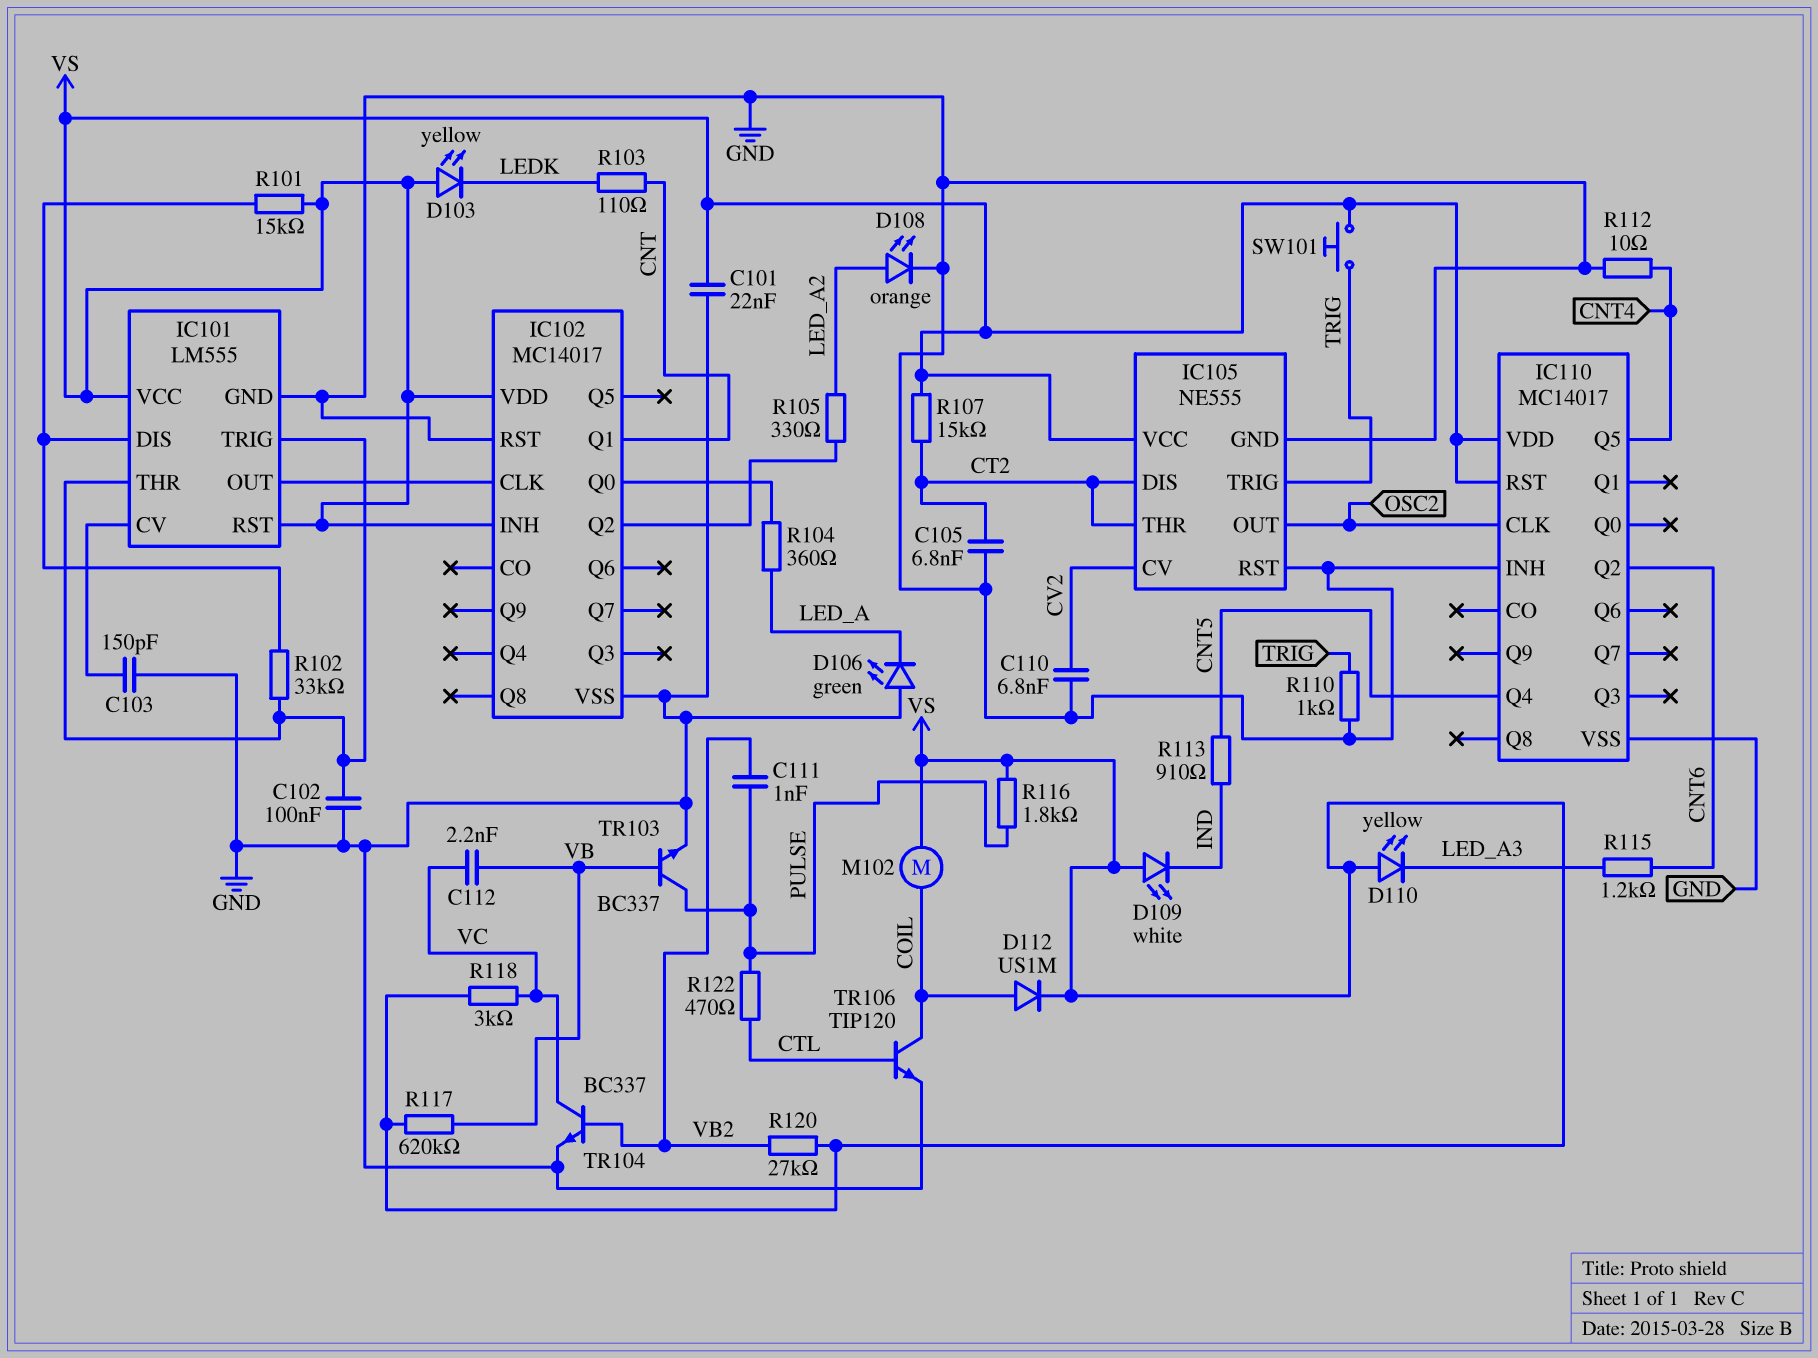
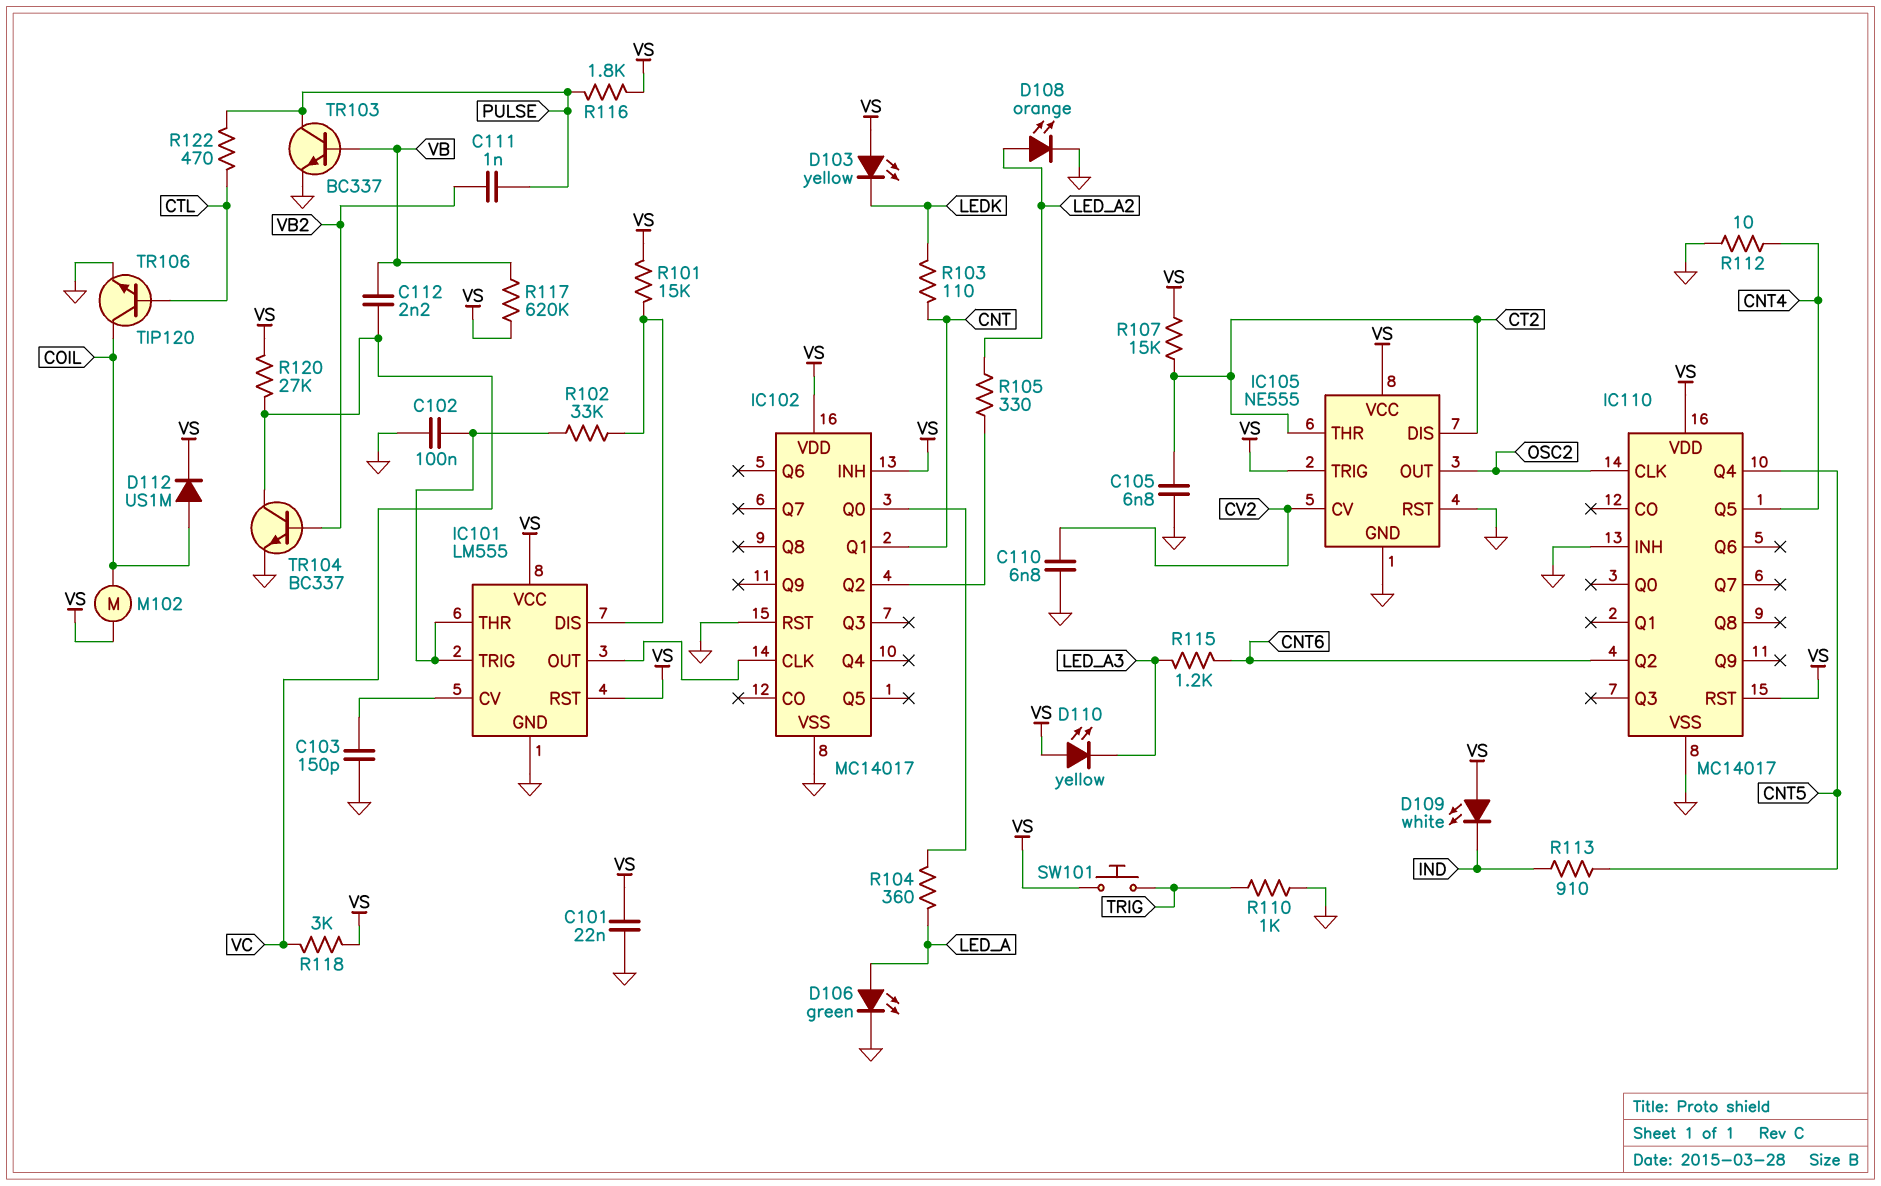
D106: LED green (A GND, K LED_A) -> LED green (A LED_A, K GND)
IC105 pin TRIG: TRIG -> VS
R120: 27k (VB2, VS) -> 27k (VC, VS)

